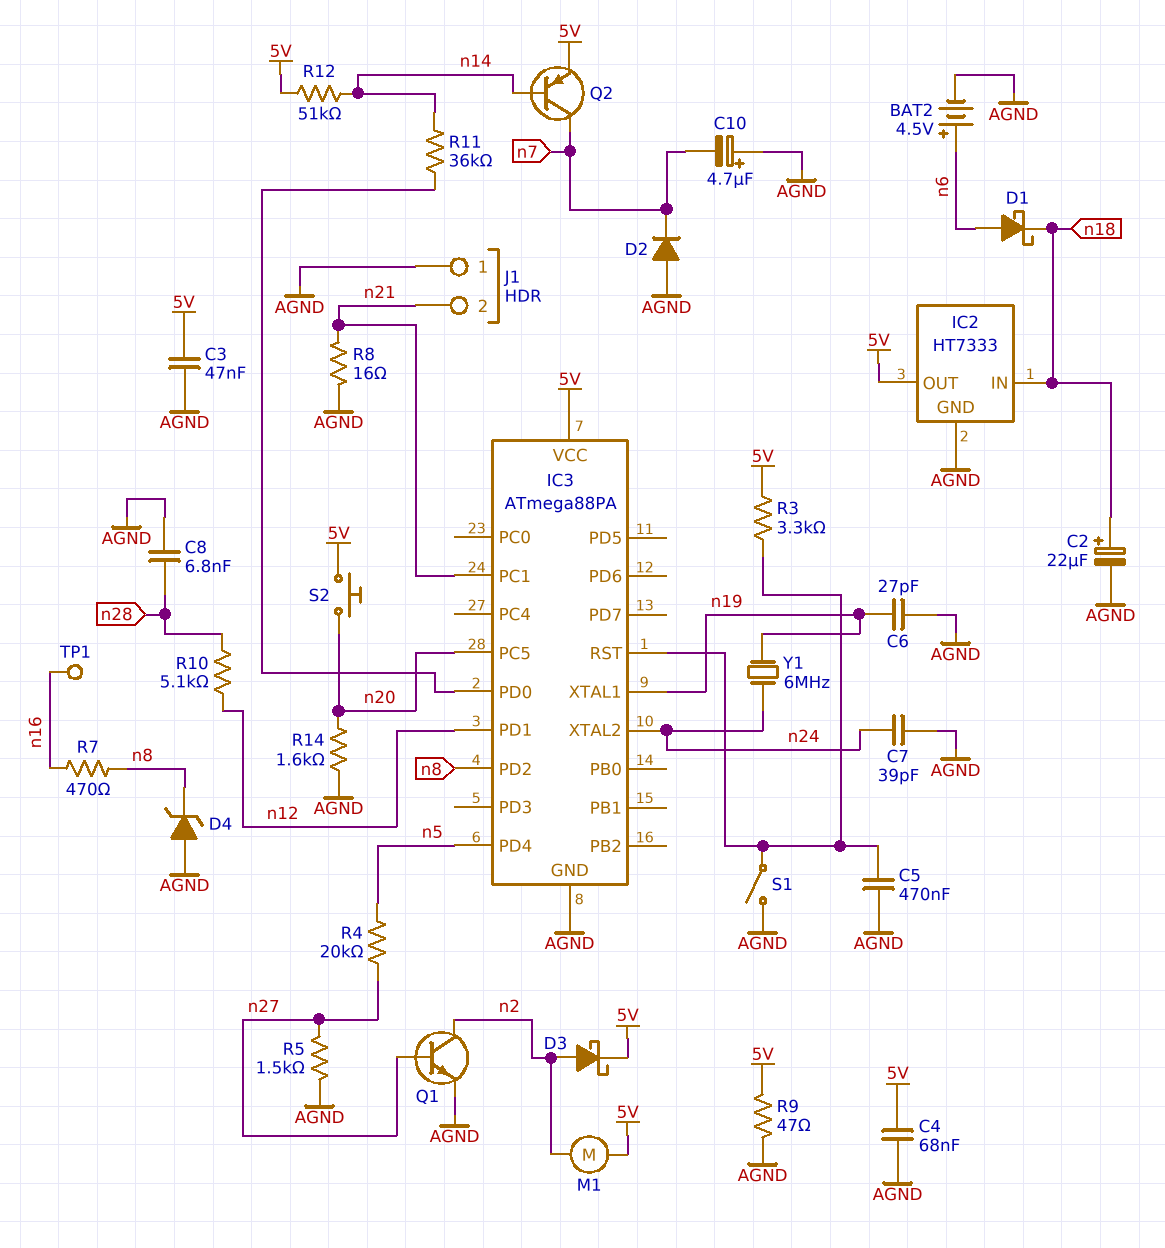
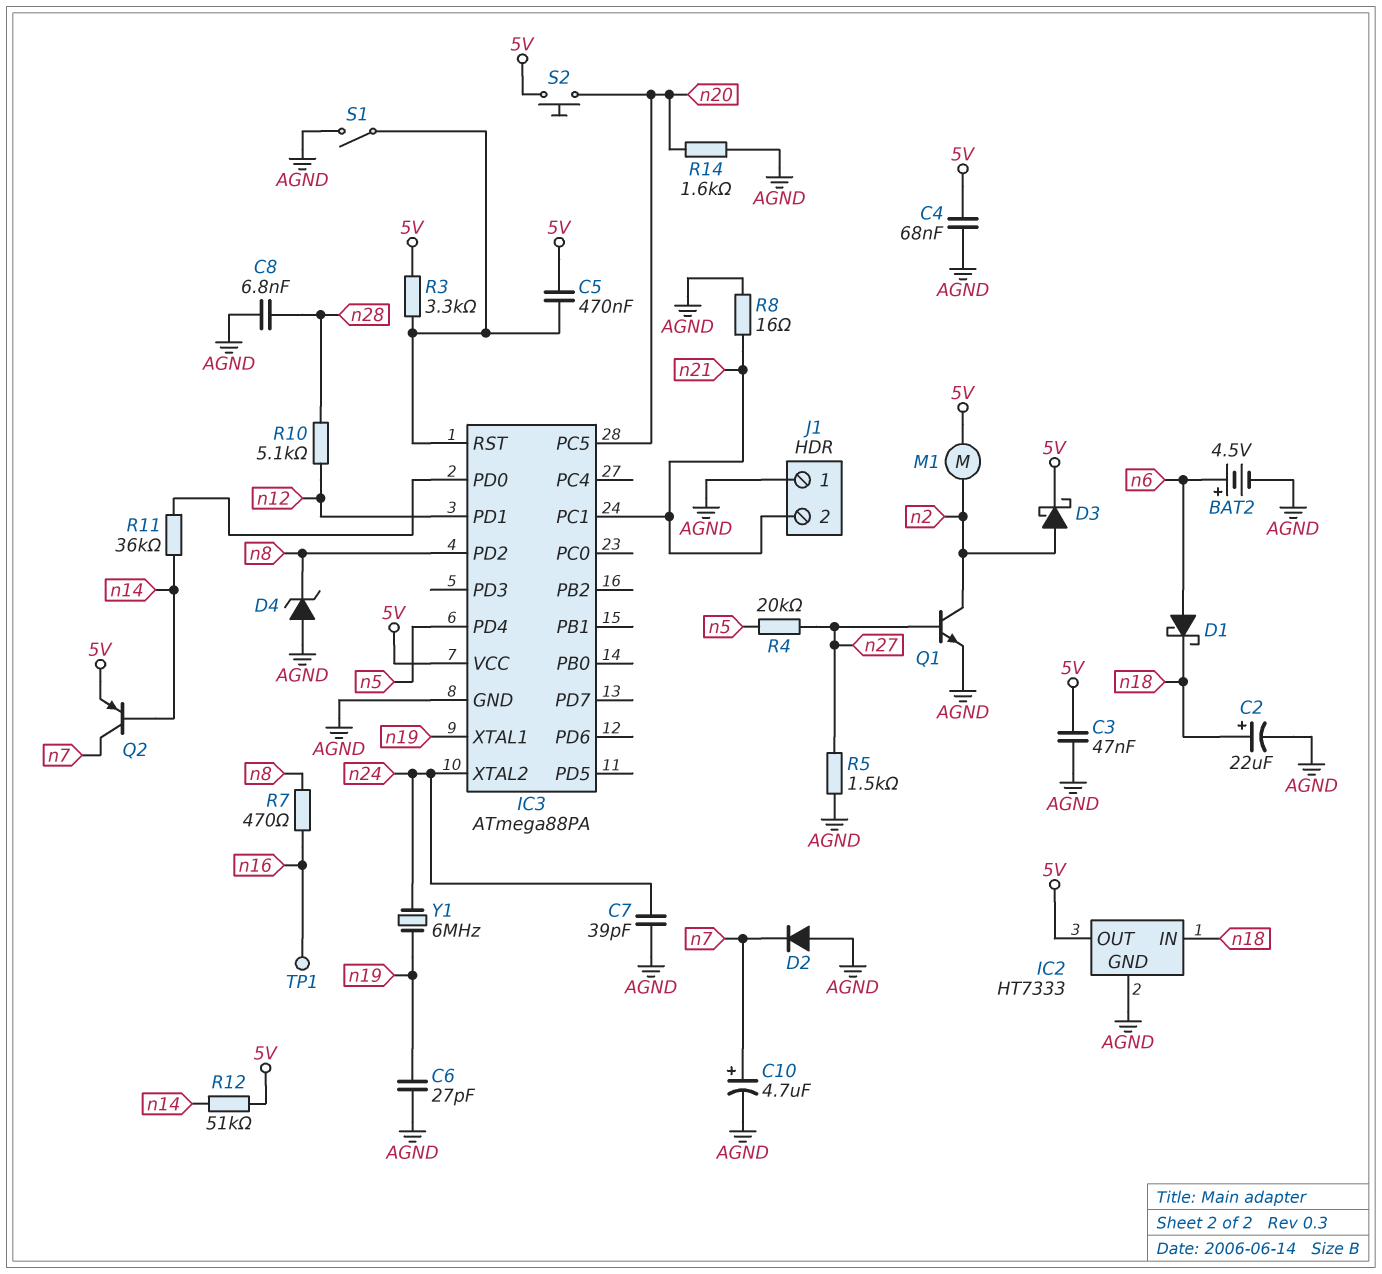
C5: 470nF (AGND, IC3/RST) -> 470nF (5V, IC3/RST)
C10: 4.7uF (plus AGND, minus n7) -> 4.7uF (plus n7, minus AGND)
R9: 47 (5V, AGND) -> none

